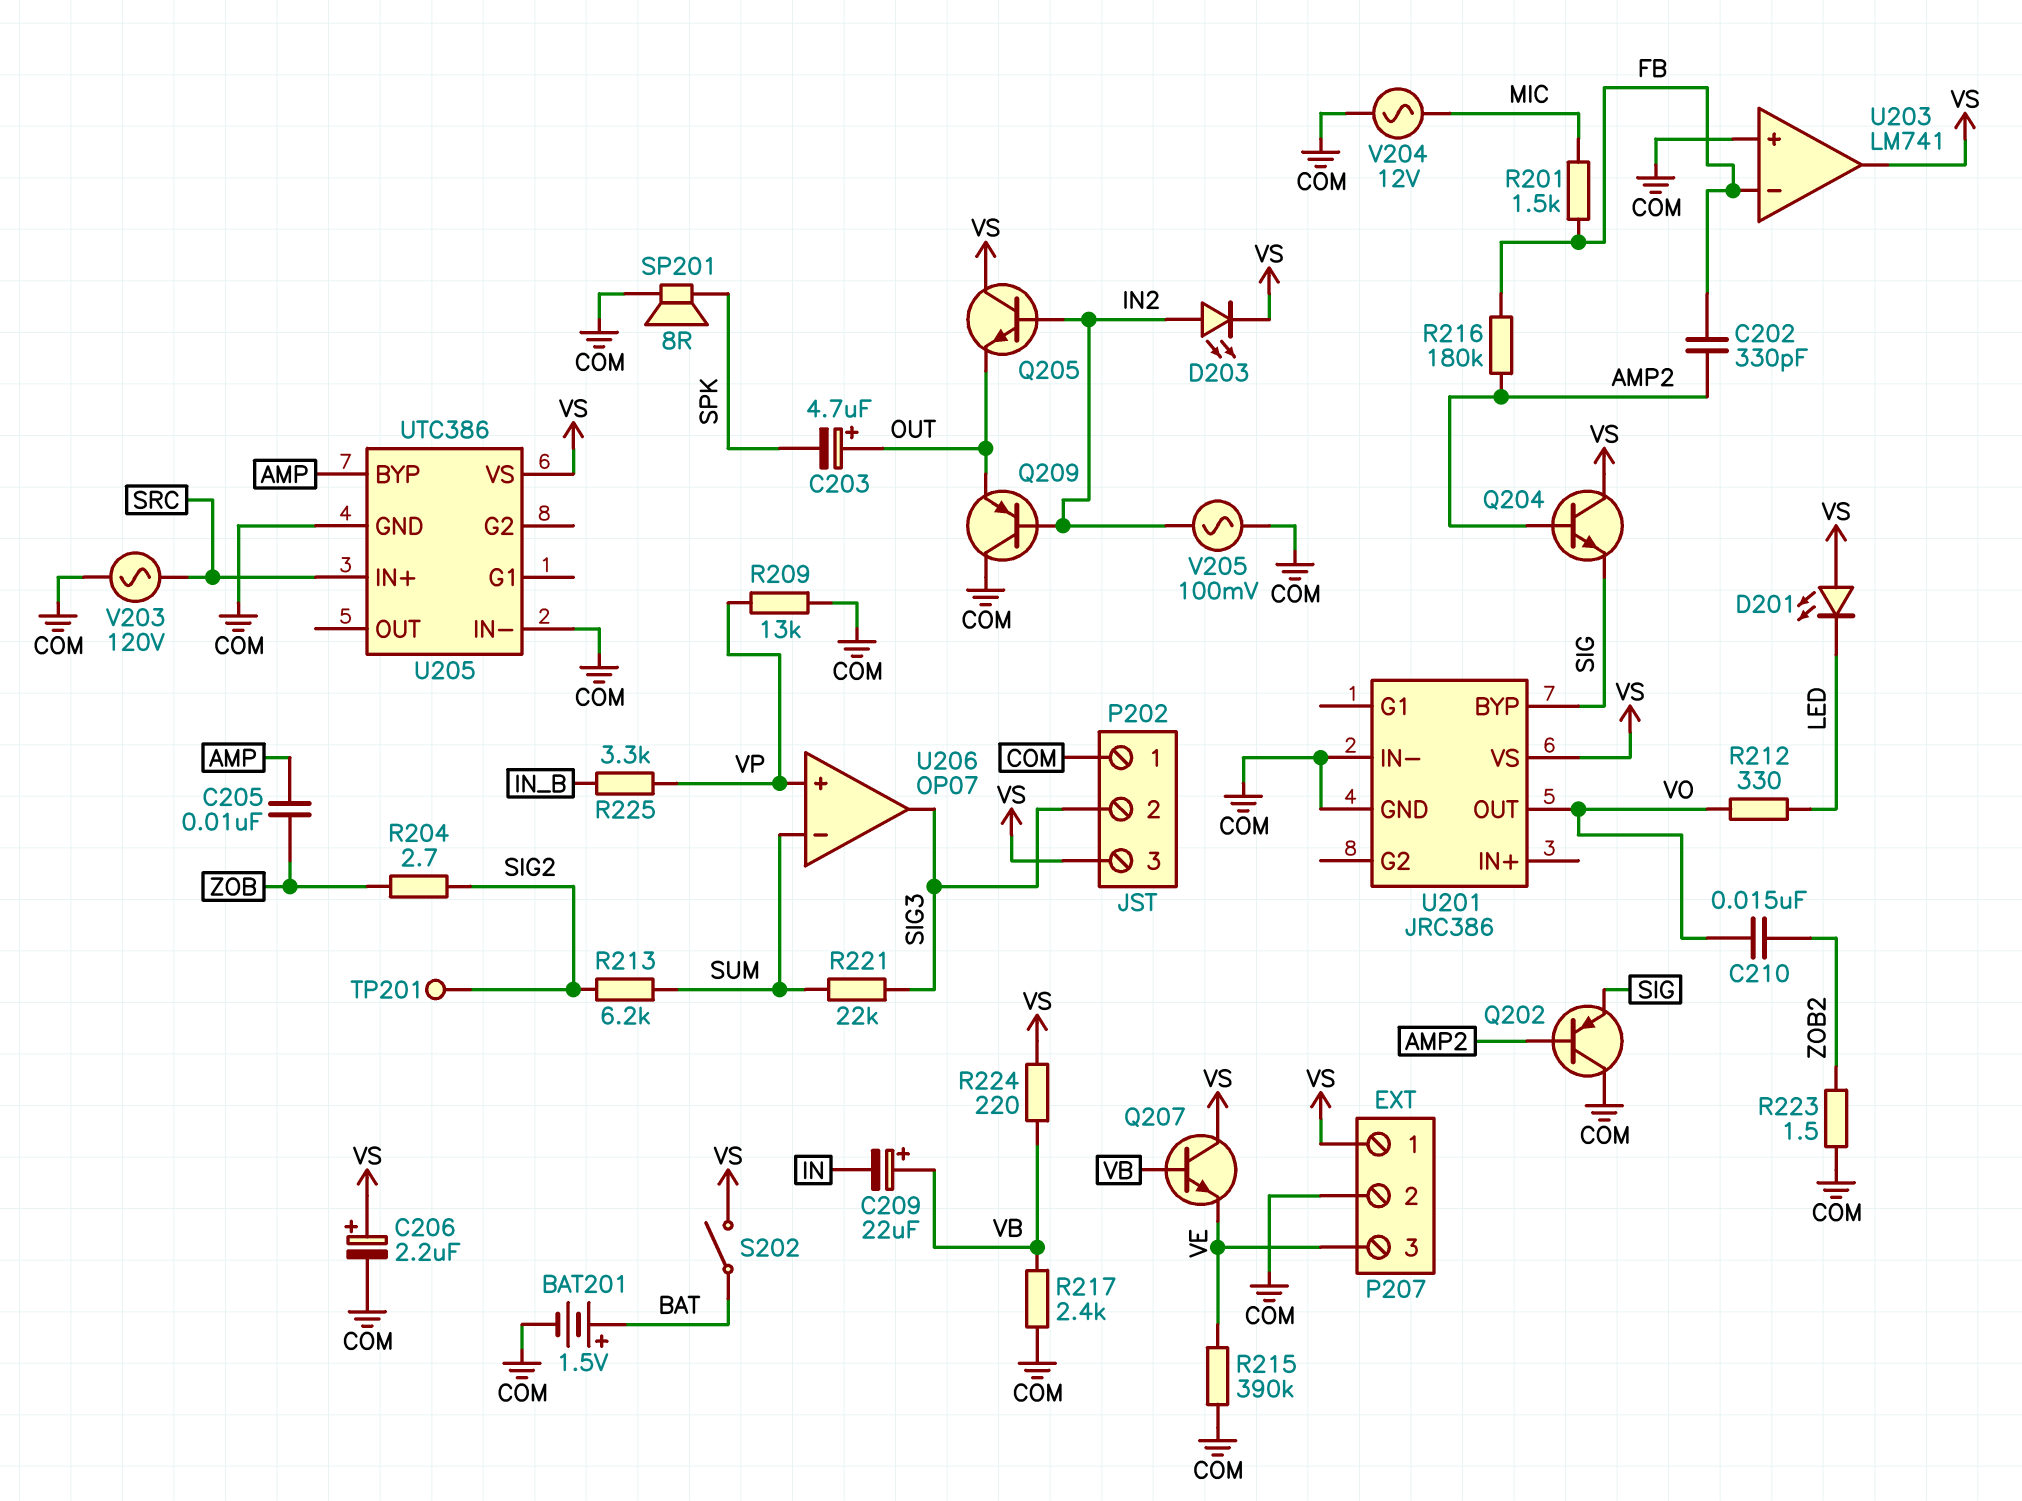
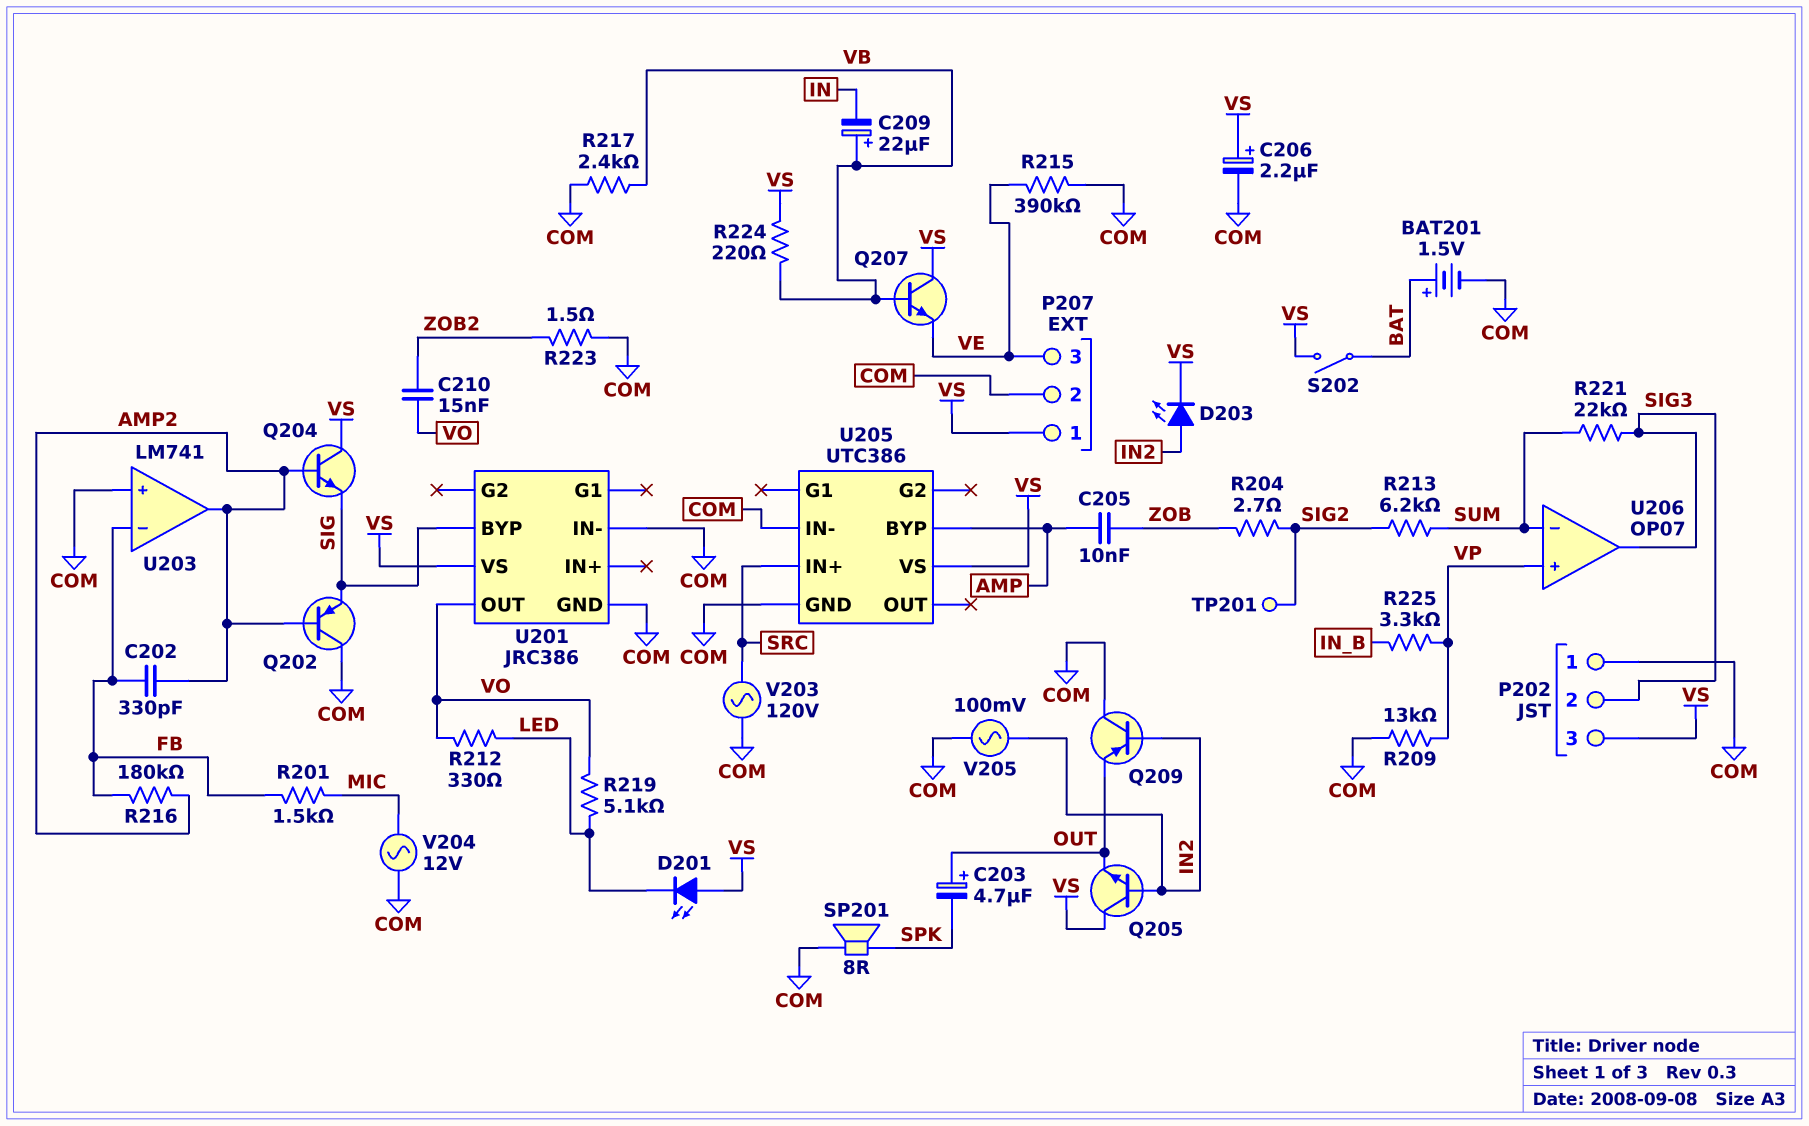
R219: none -> 5.1k (LED, VO)
U203 pin out: VS -> AMP2

